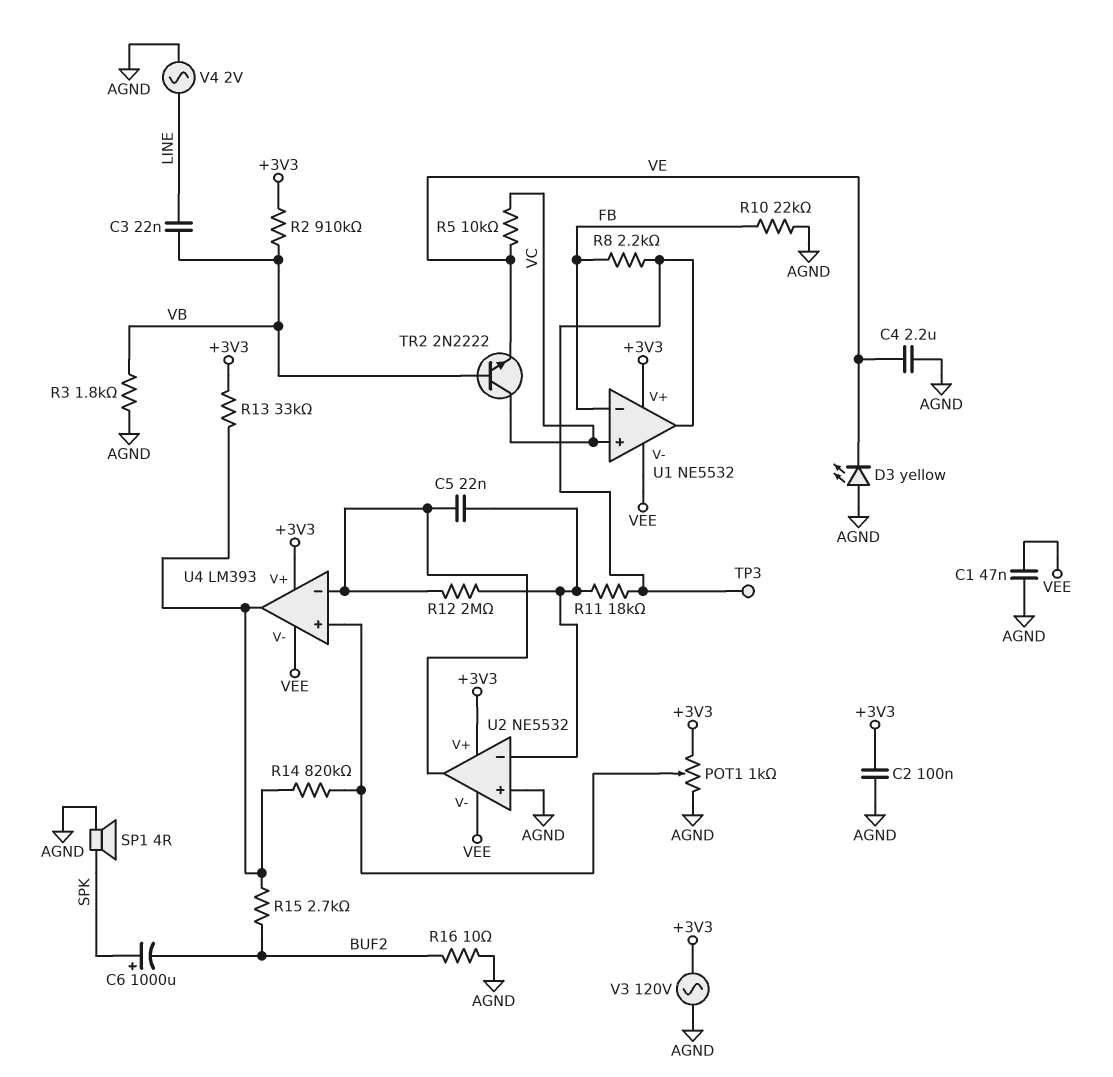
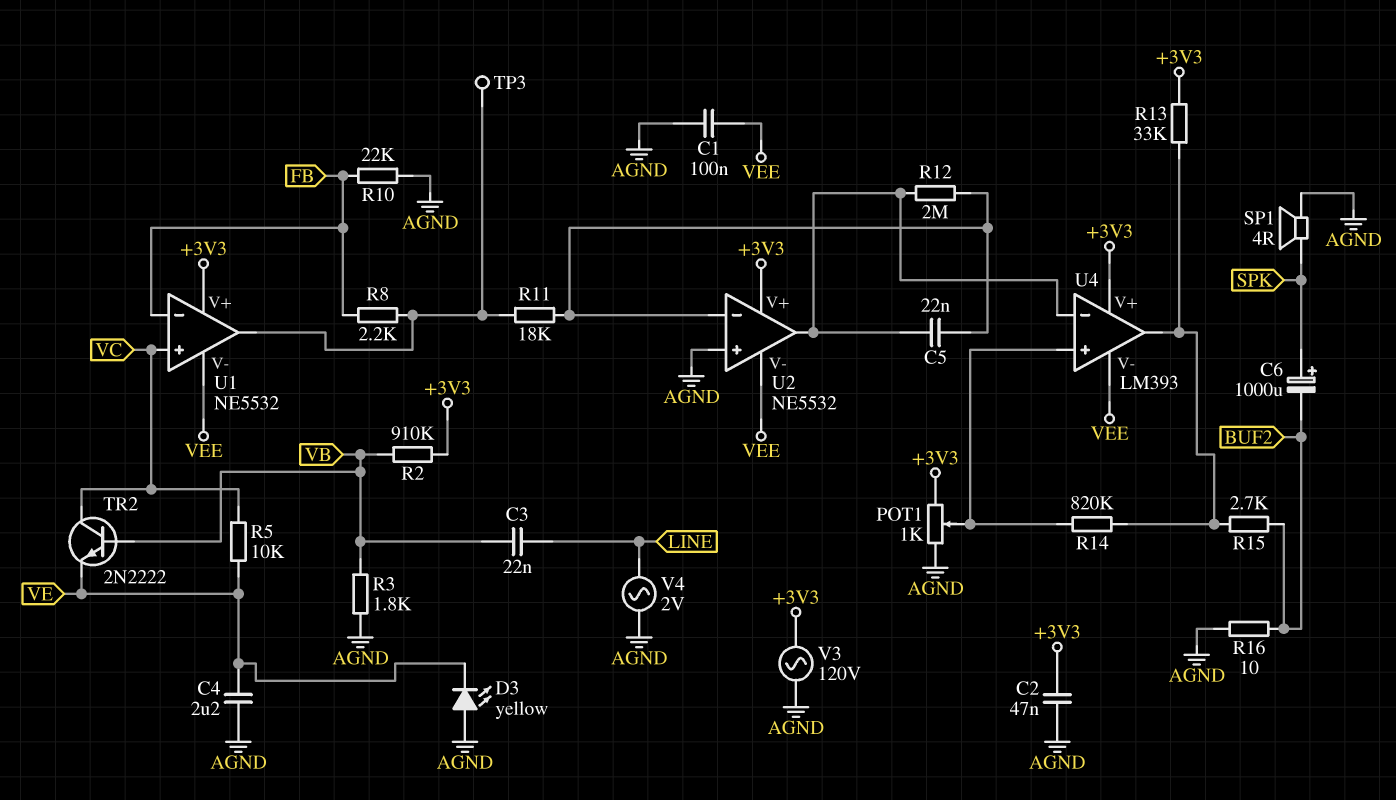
C1: 47nF (AGND, VEE) -> 100nF (AGND, VEE)
C2: 100nF (+3V3, AGND) -> 47nF (+3V3, AGND)

